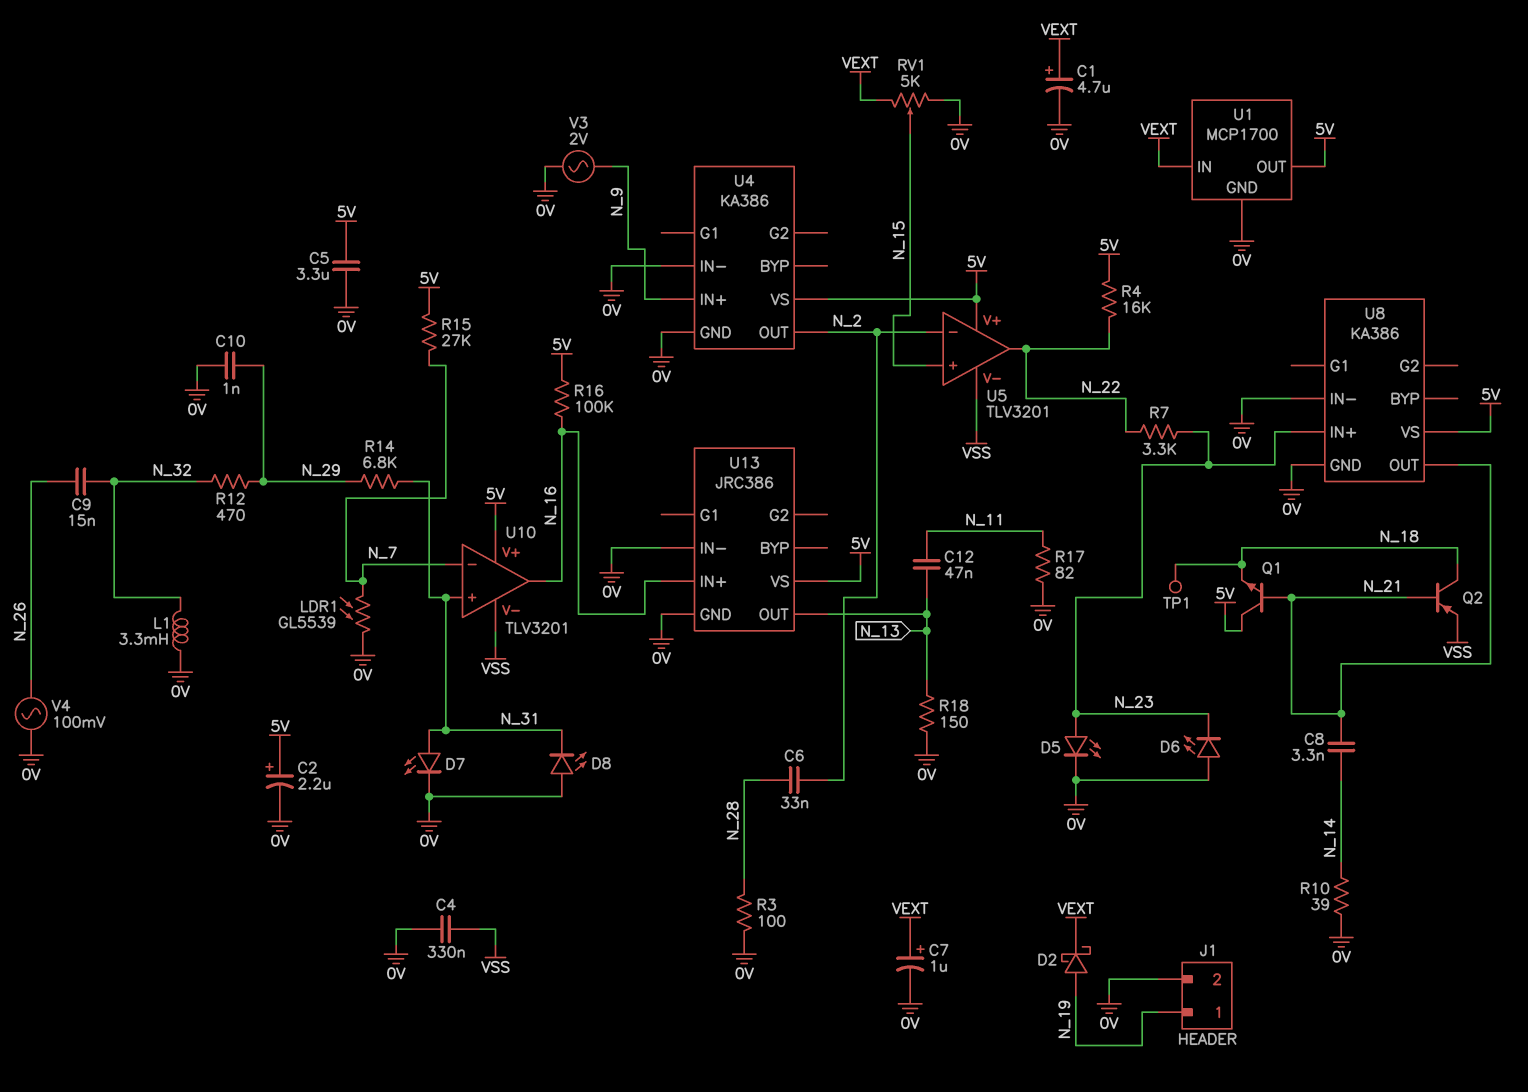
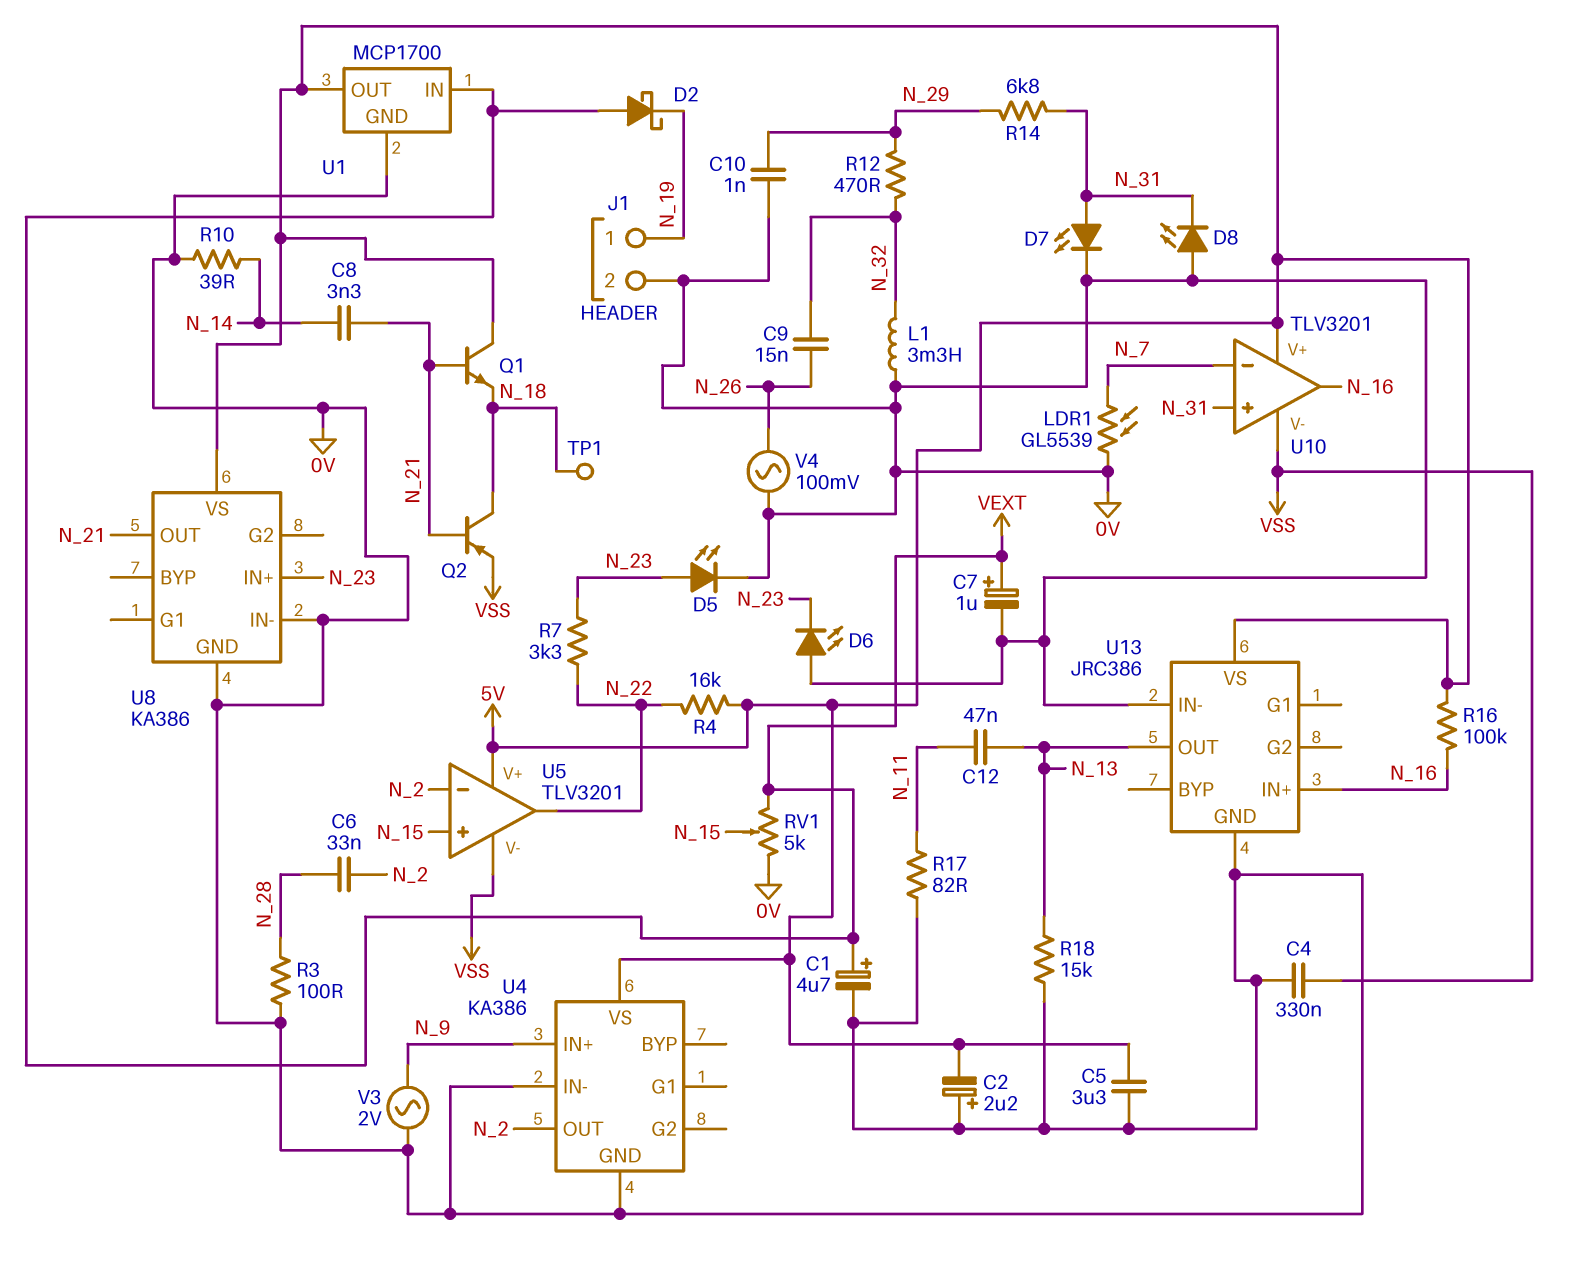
C2: 2.2uF (plus 5V, minus 0V) -> 2.2uF (plus 0V, minus 5V)
D2: schottky (A N_19, K VEXT) -> schottky (A VEXT, K N_19)
R15: 27k (5V, N_7) -> none
R18: 150 (0V, N_13) -> 15k (0V, N_13)

